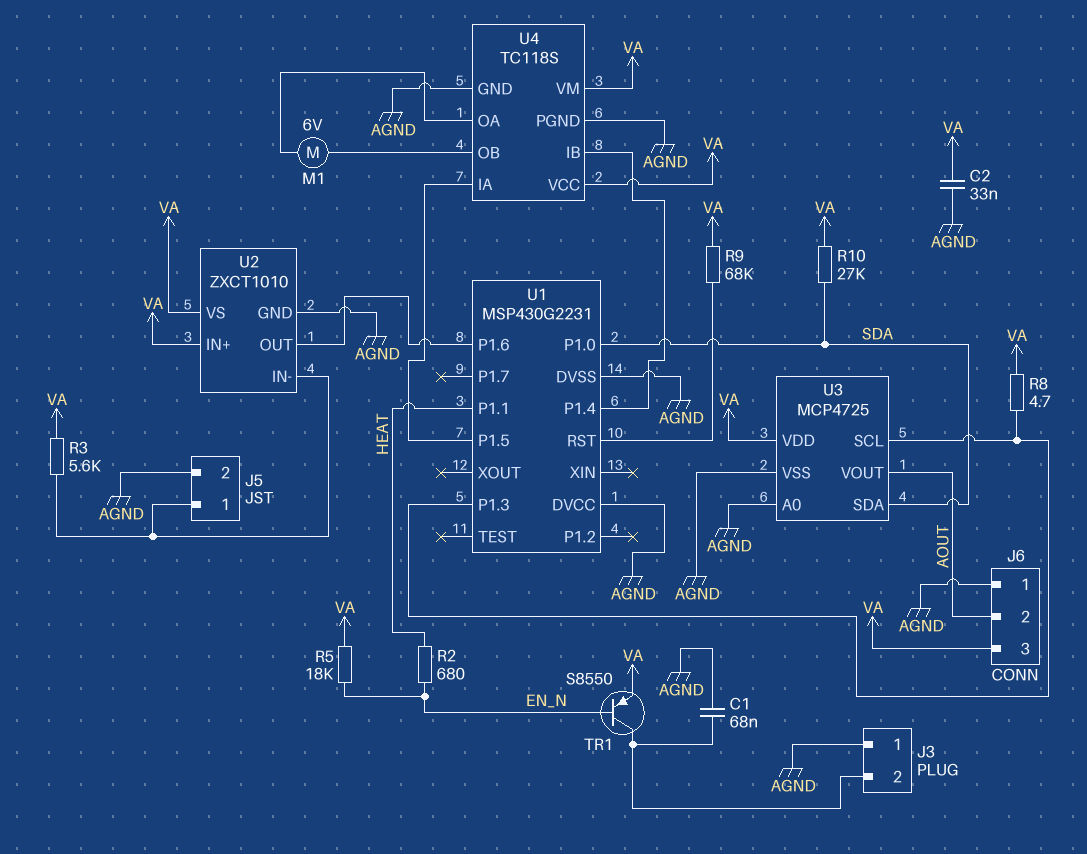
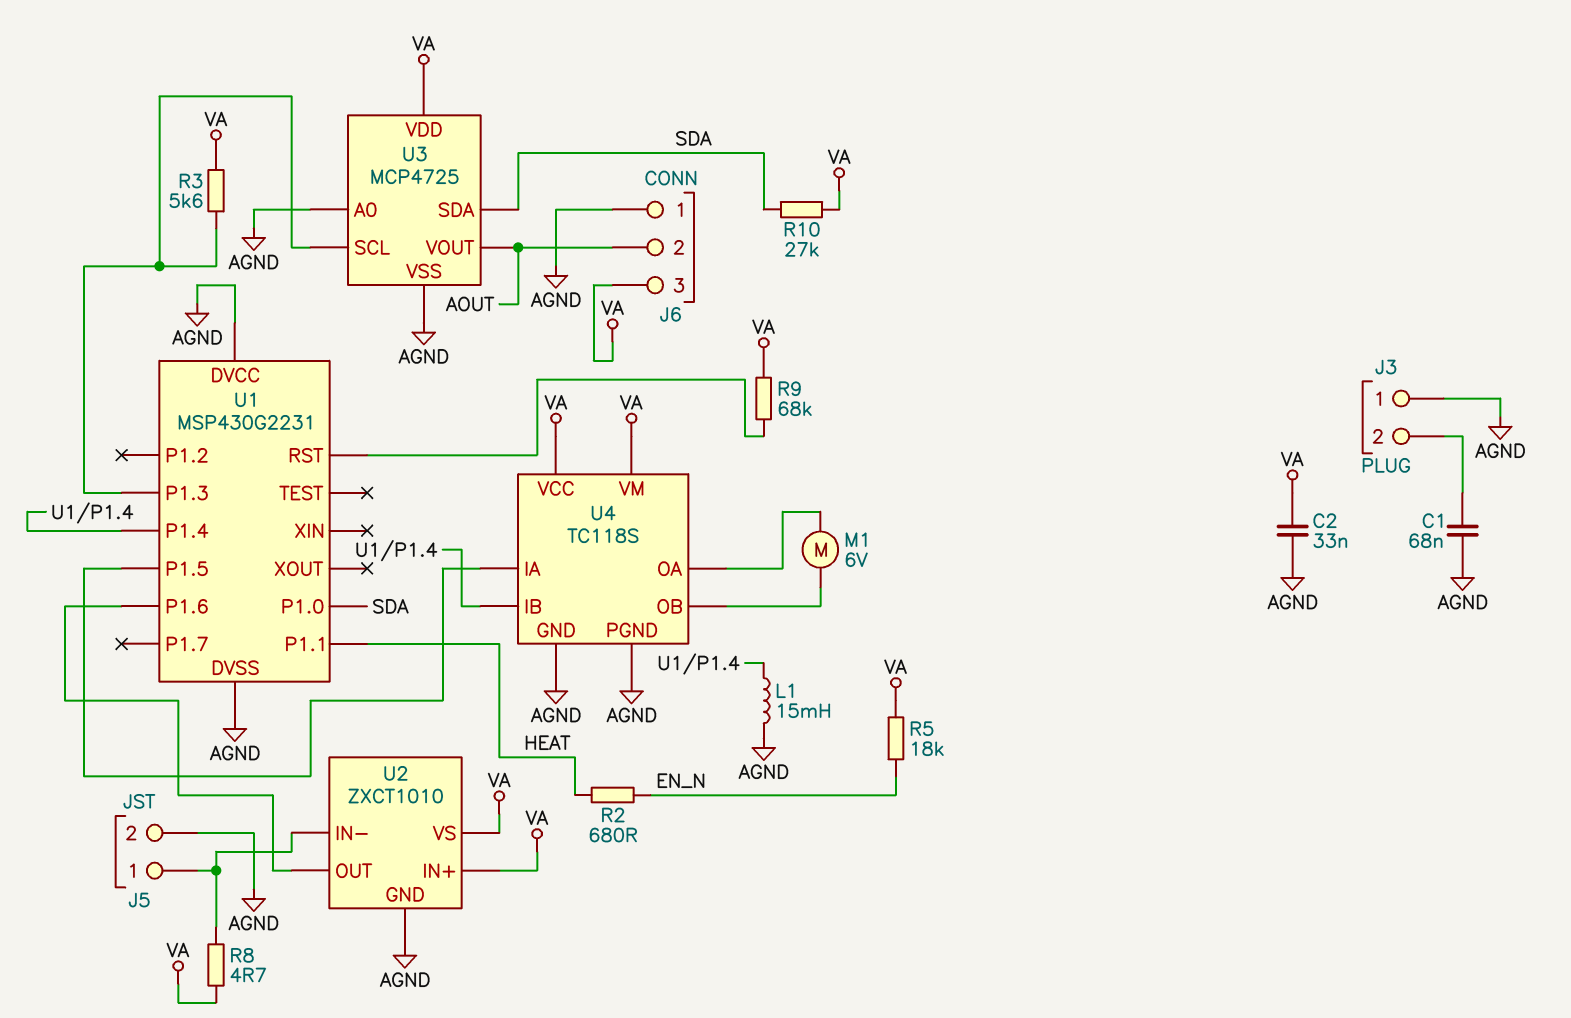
L1: none -> 15mH (AGND, U1/P1.4)
R3: 5.6k (J5/1, VA) -> 5.6k (U1/P1.3, VA)
R8: 4.7 (U1/P1.3, VA) -> 4.7 (J5/1, VA)
TR1: PNP S8550 (B EN_N, C J3/2, E VA) -> none

